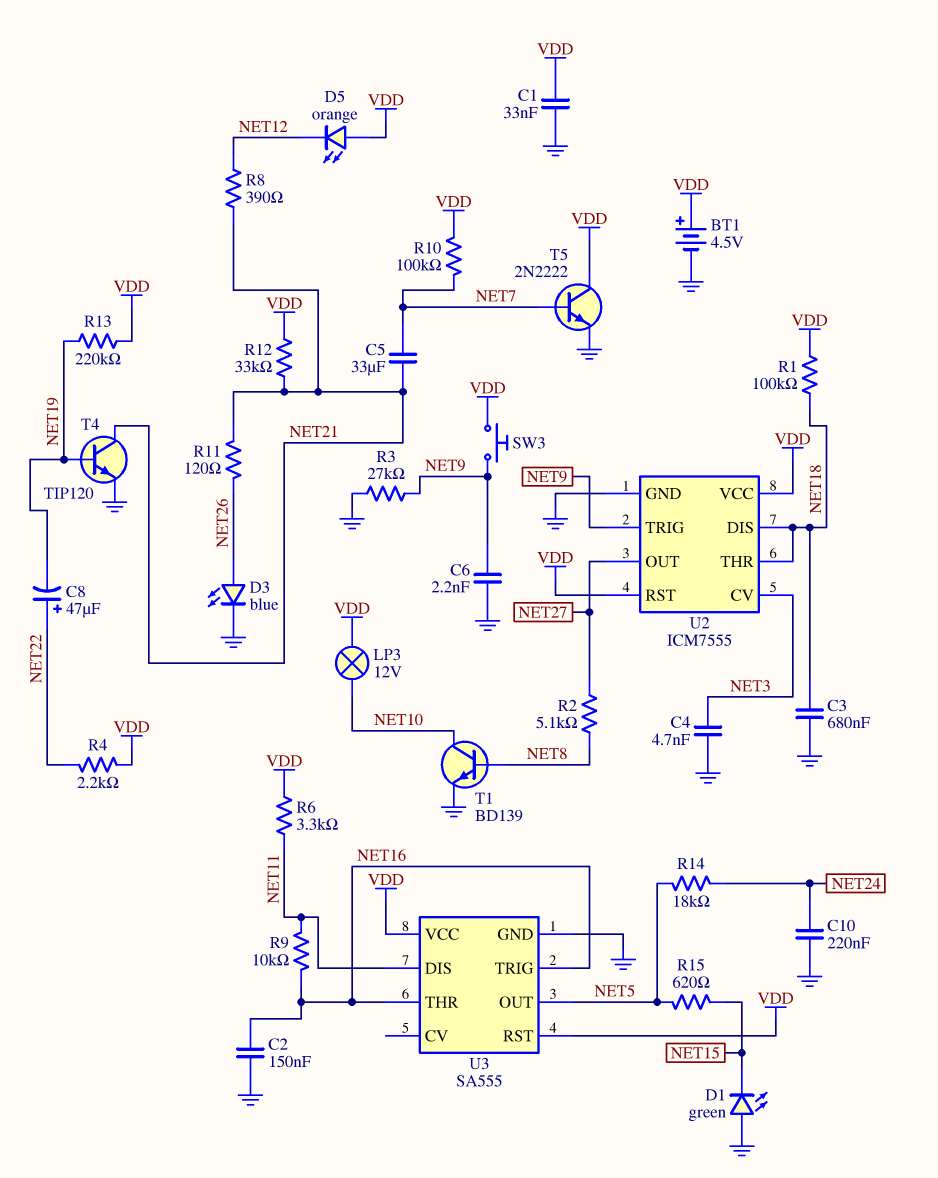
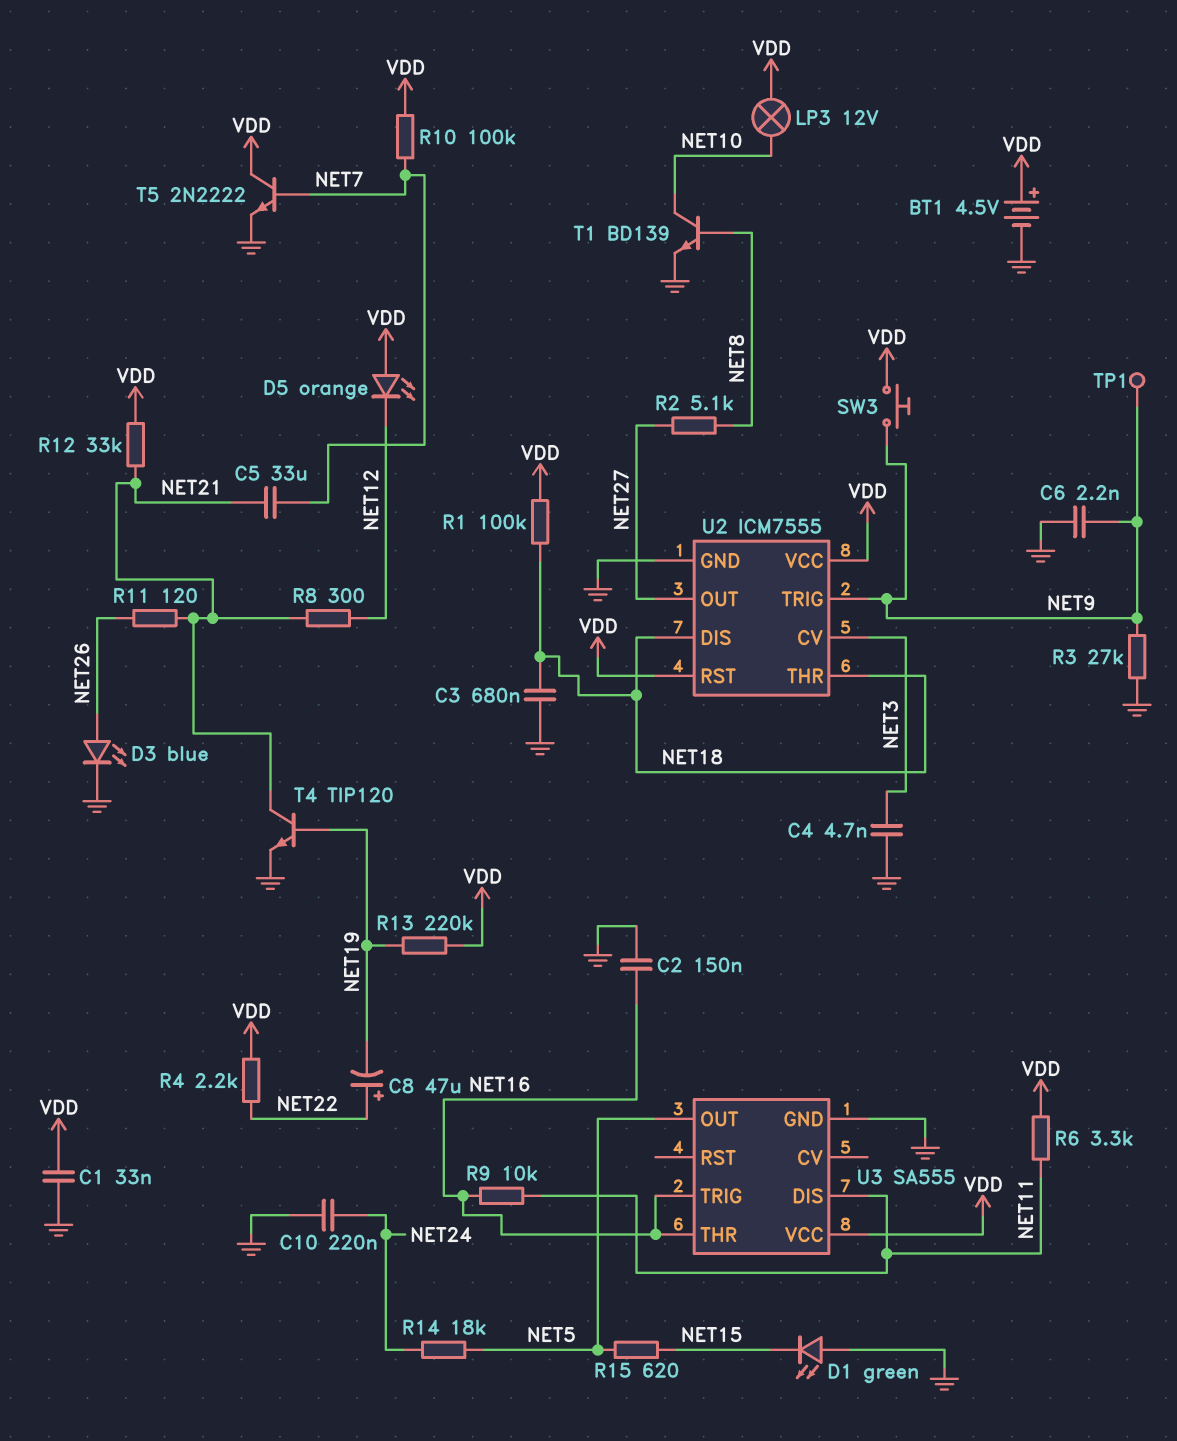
R8: 390 (NET12, NET21) -> 300 (NET12, NET21)
TP1: none -> test point (NET9)
U3 pin RST: VDD -> none

